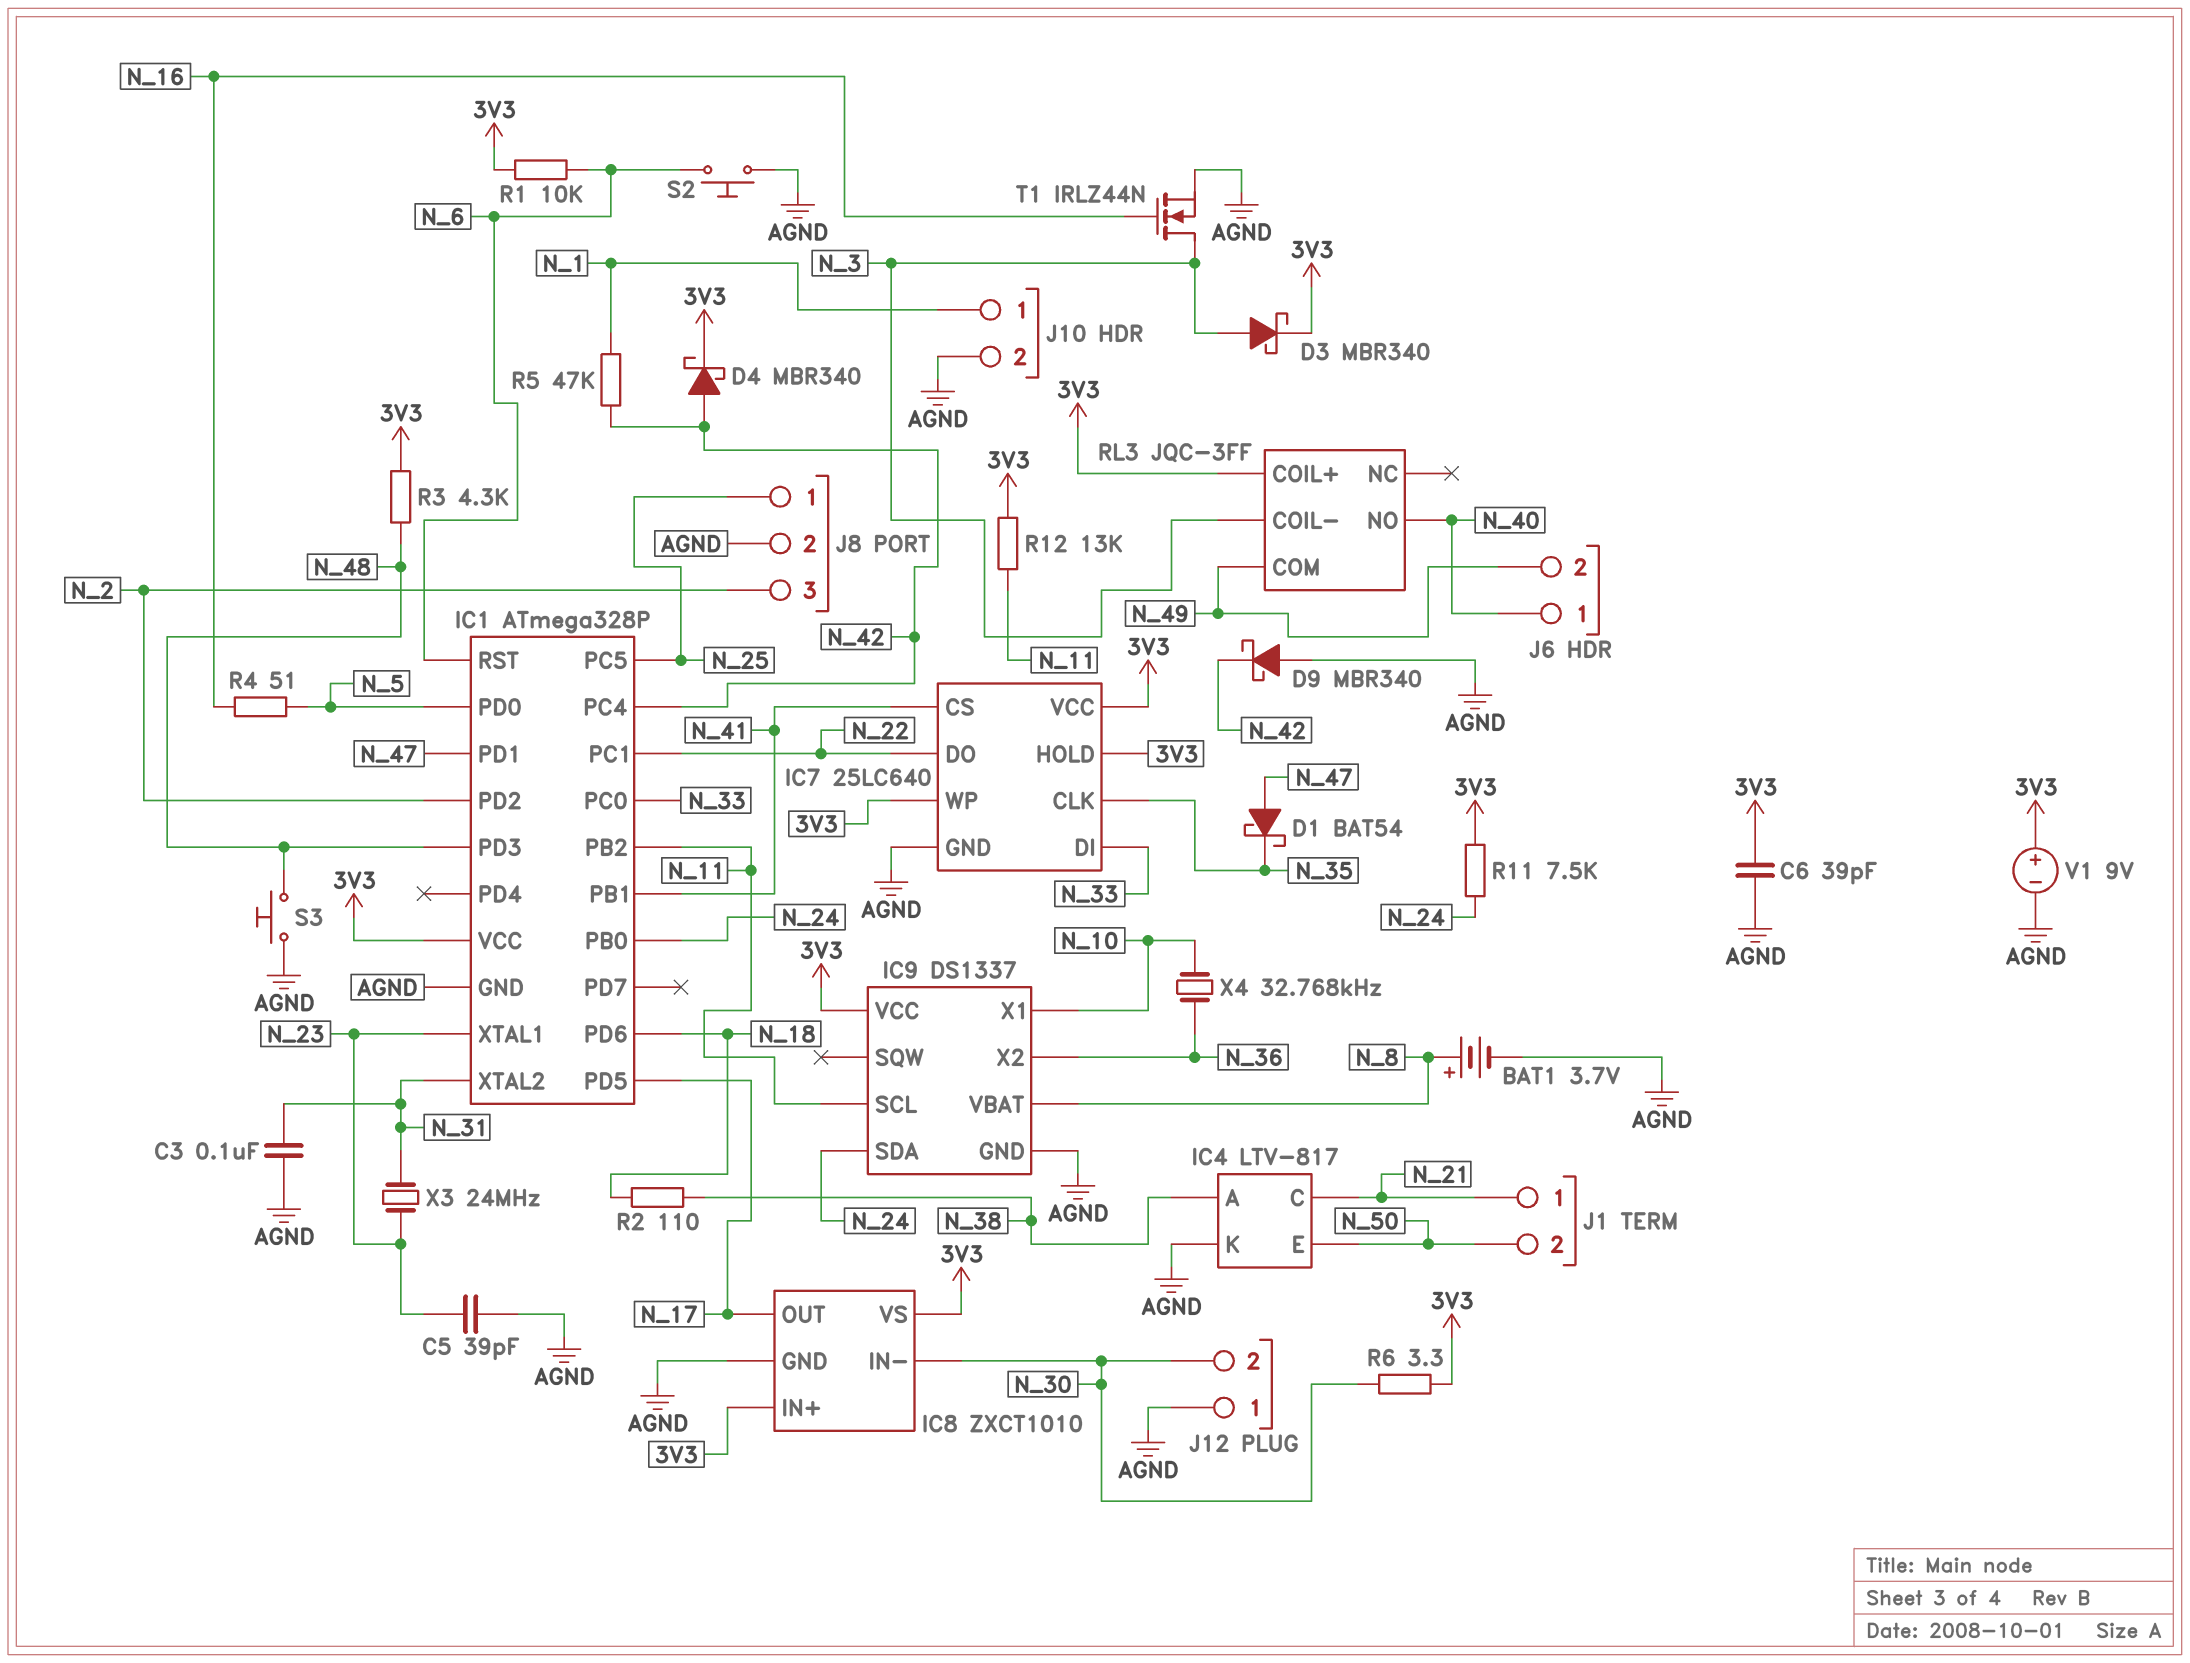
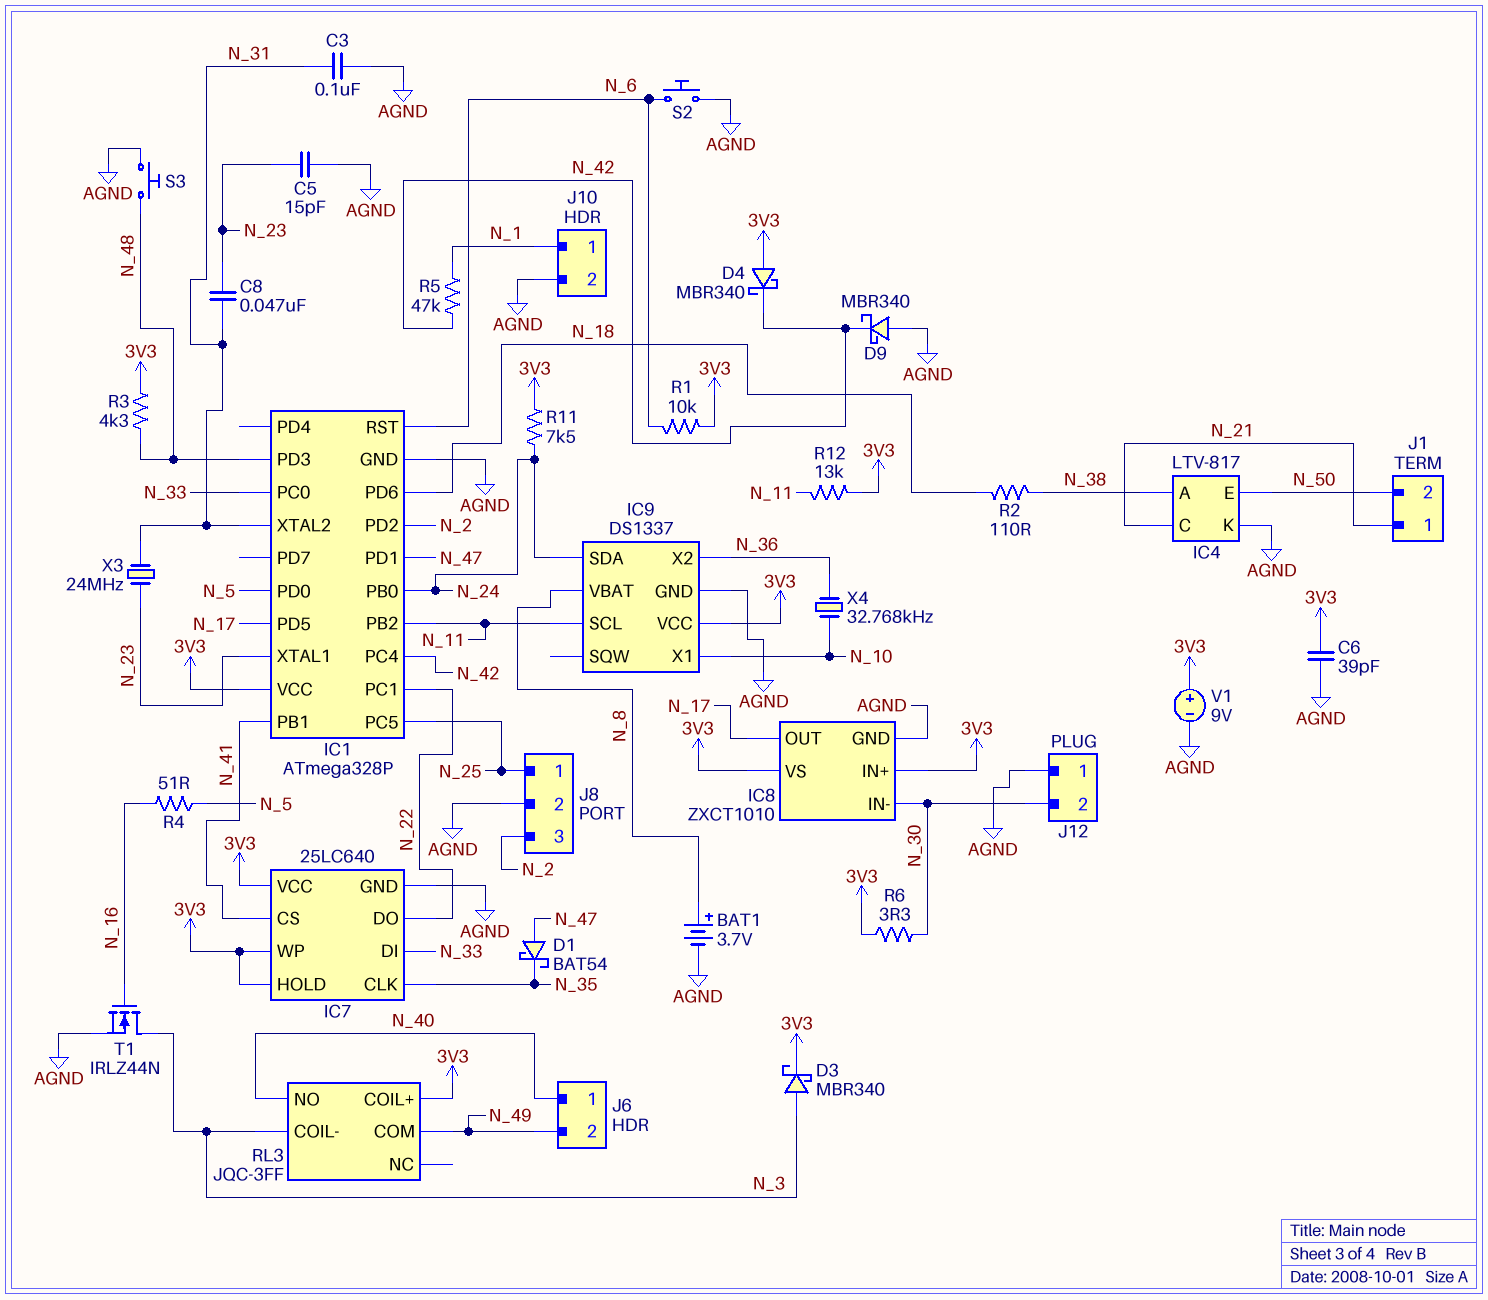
C5: 39pF (AGND, N_23) -> 15pF (AGND, N_23)
C8: none -> 47nF (N_23, N_31)
D4: schottky MBR340 (A N_42, K 3V3) -> schottky MBR340 (A 3V3, K N_42)

